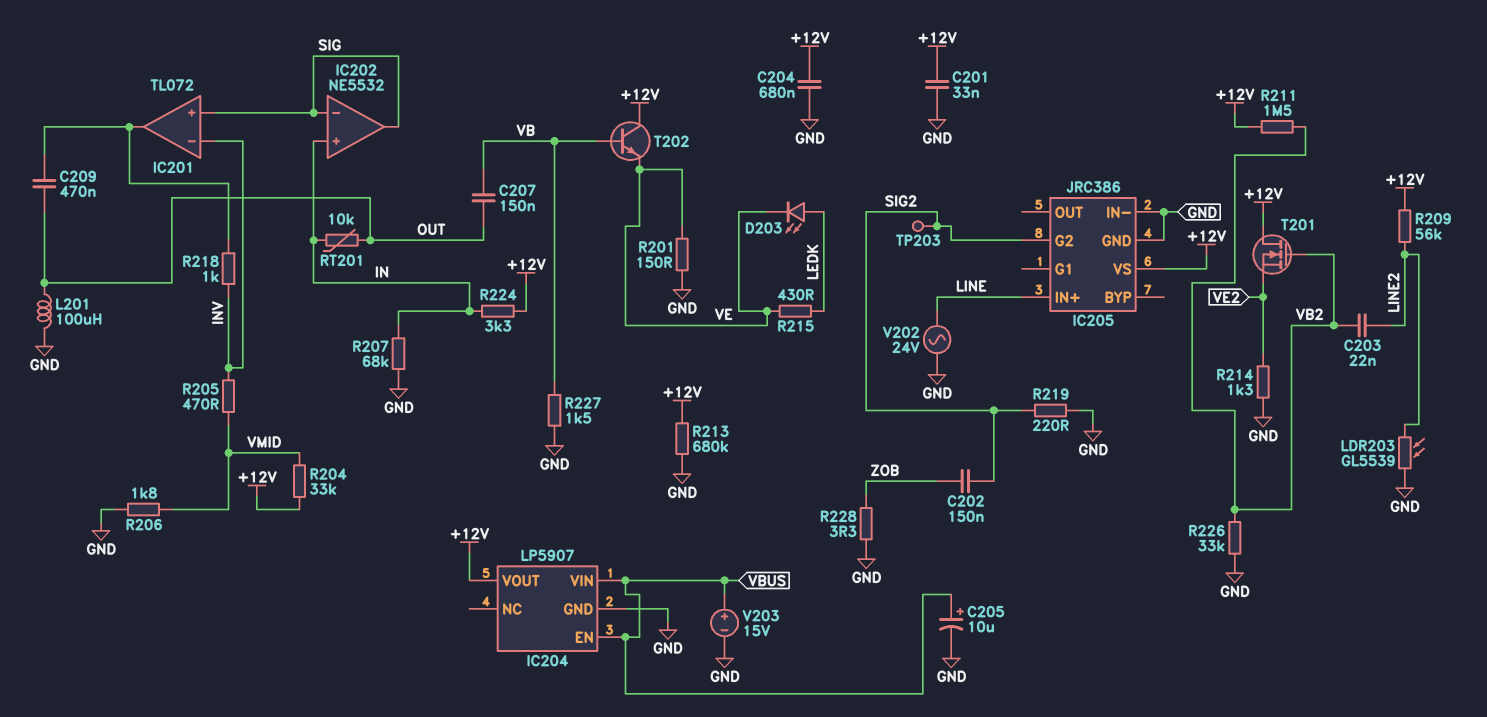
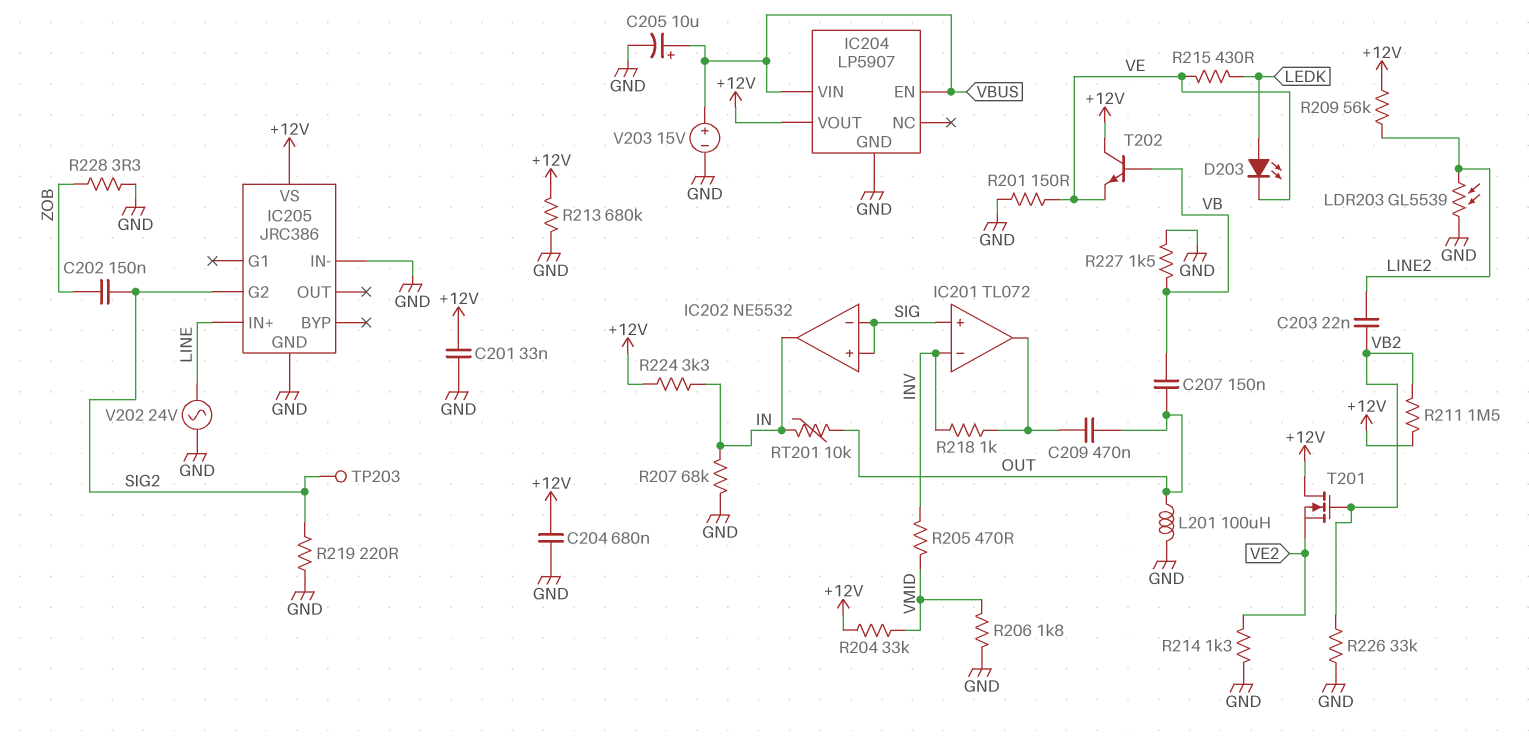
IC202 pin in+: IN -> SIG
IC202 pin out: SIG -> IN

